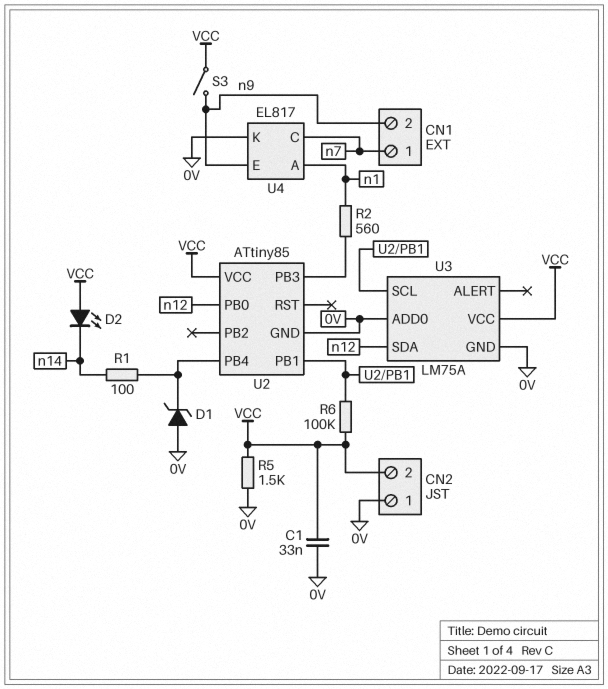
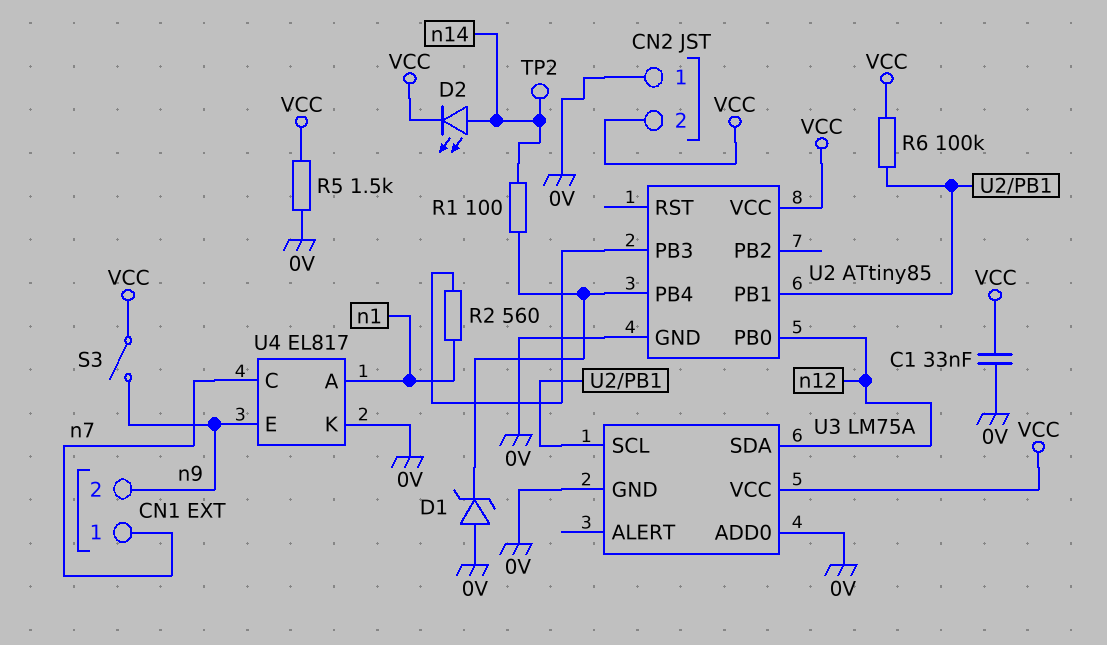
D2: LED (A VCC, K n14) -> LED (A n14, K VCC)
TP2: none -> test point (n14)

